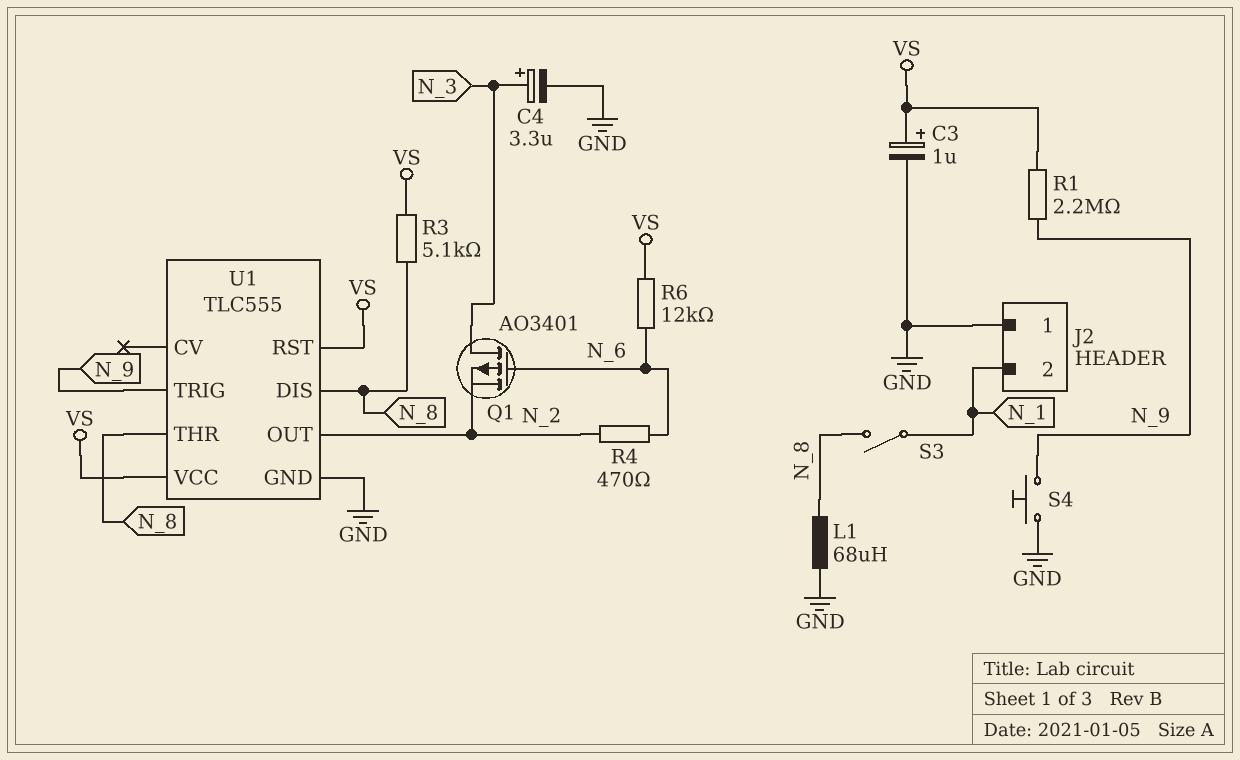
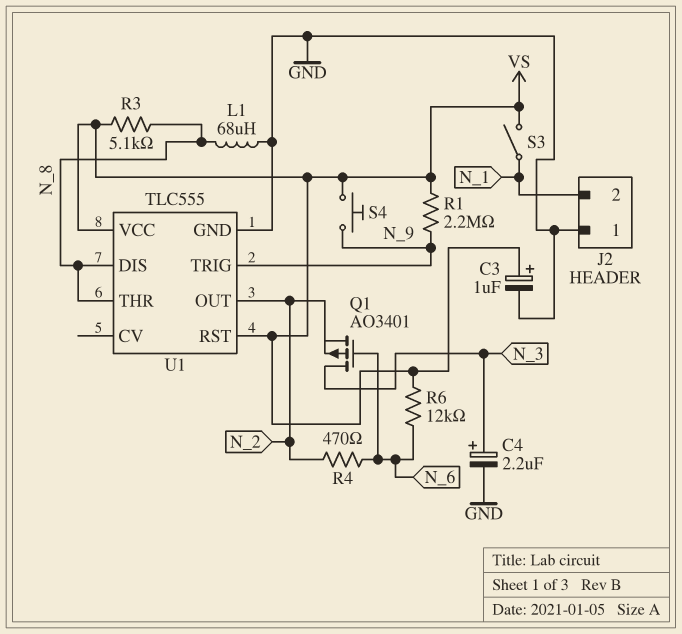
C4: 3.3uF (plus N_3, minus GND) -> 2.2uF (plus N_3, minus GND)
S3: switch (N_1, N_8) -> switch (N_1, VS)
S4: button (GND, N_9) -> button (N_9, VS)

